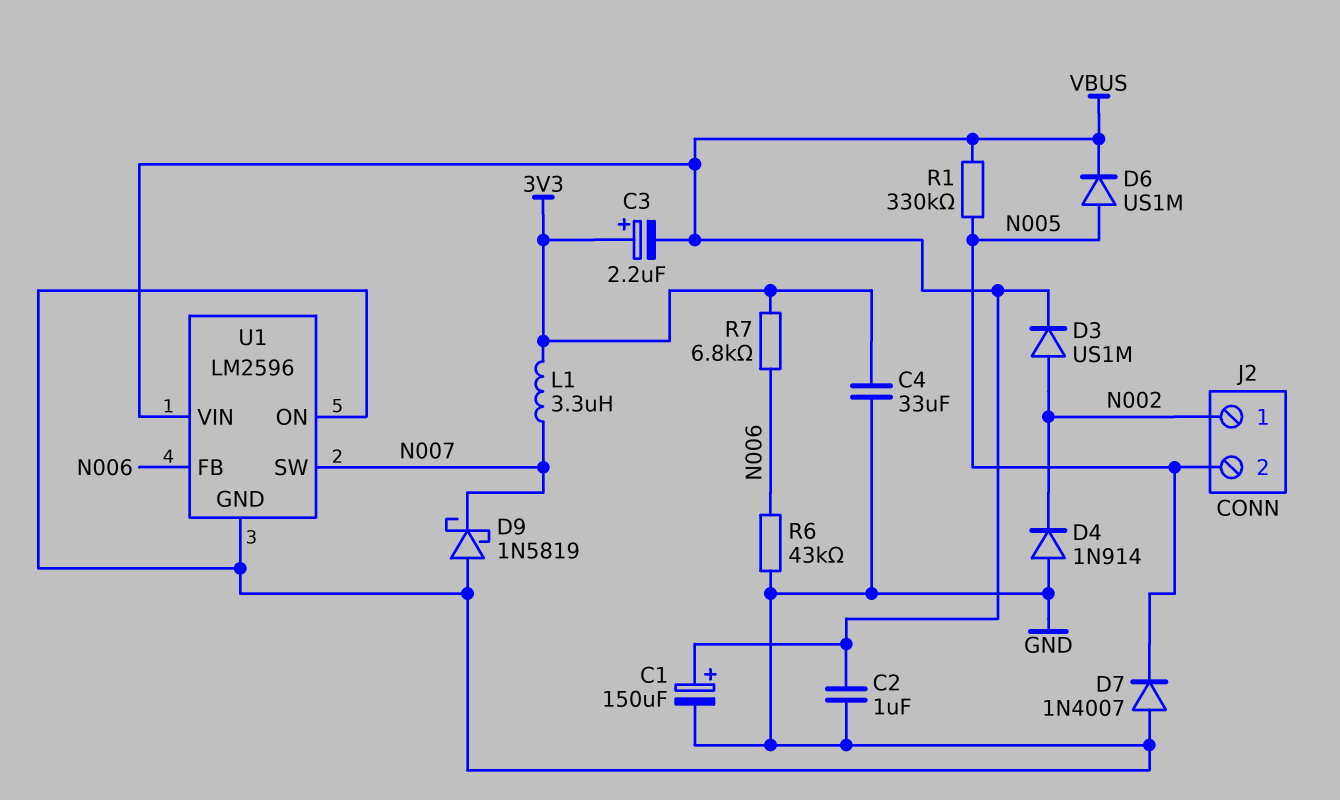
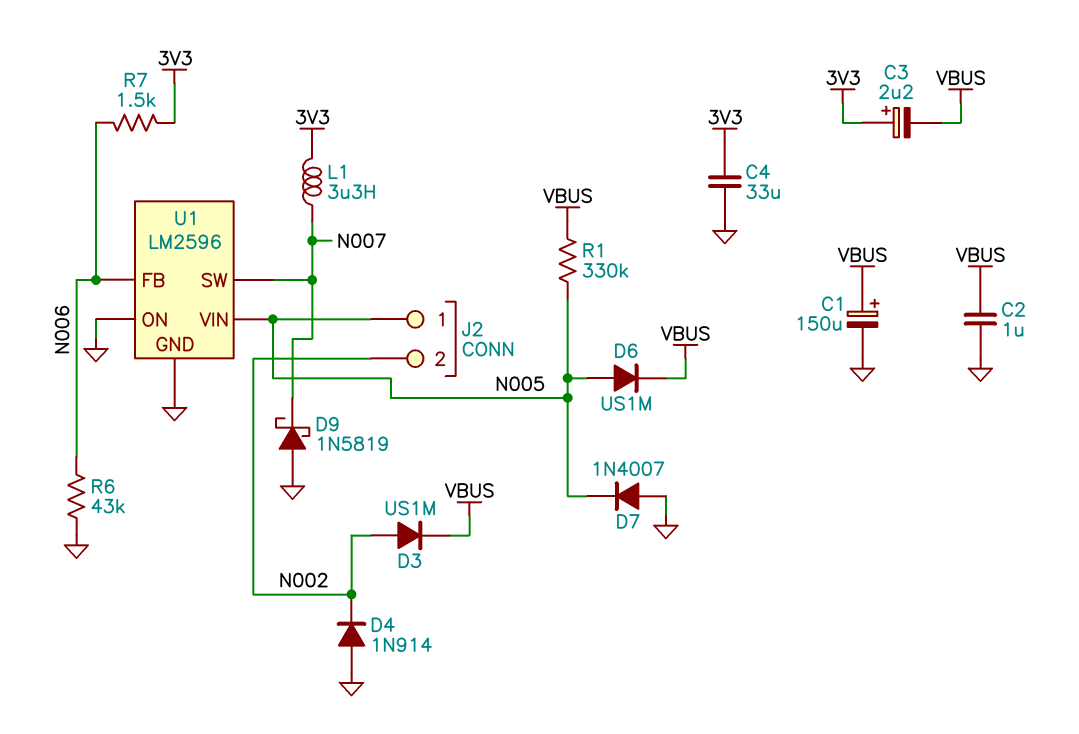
J2 pin 1: N002 -> N005
J2 pin 2: N005 -> N002
R7: 6.8k (3V3, N006) -> 1.5k (3V3, N006)
U1 pin VIN: VBUS -> N005

